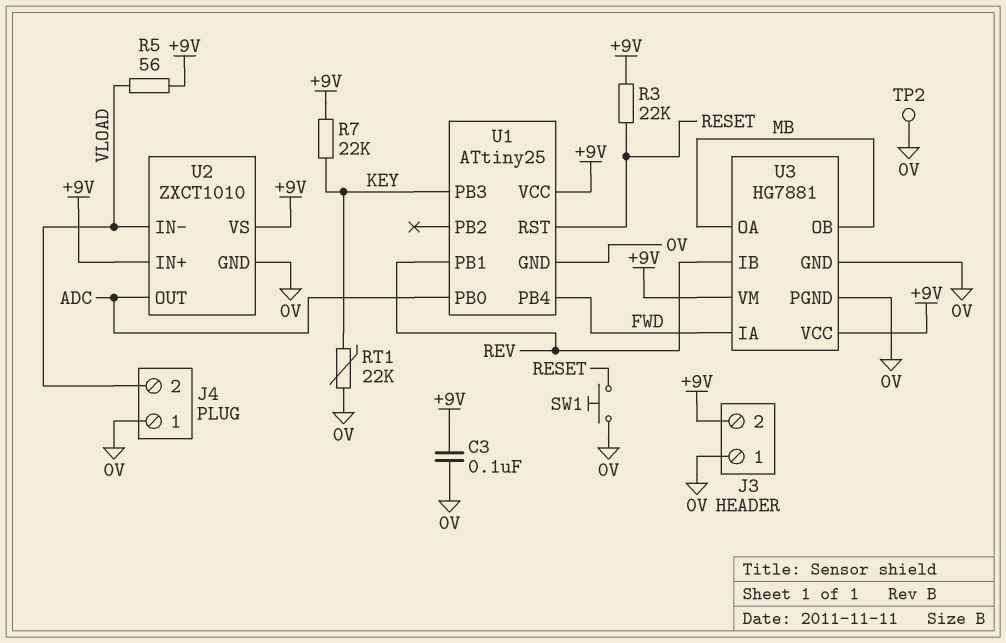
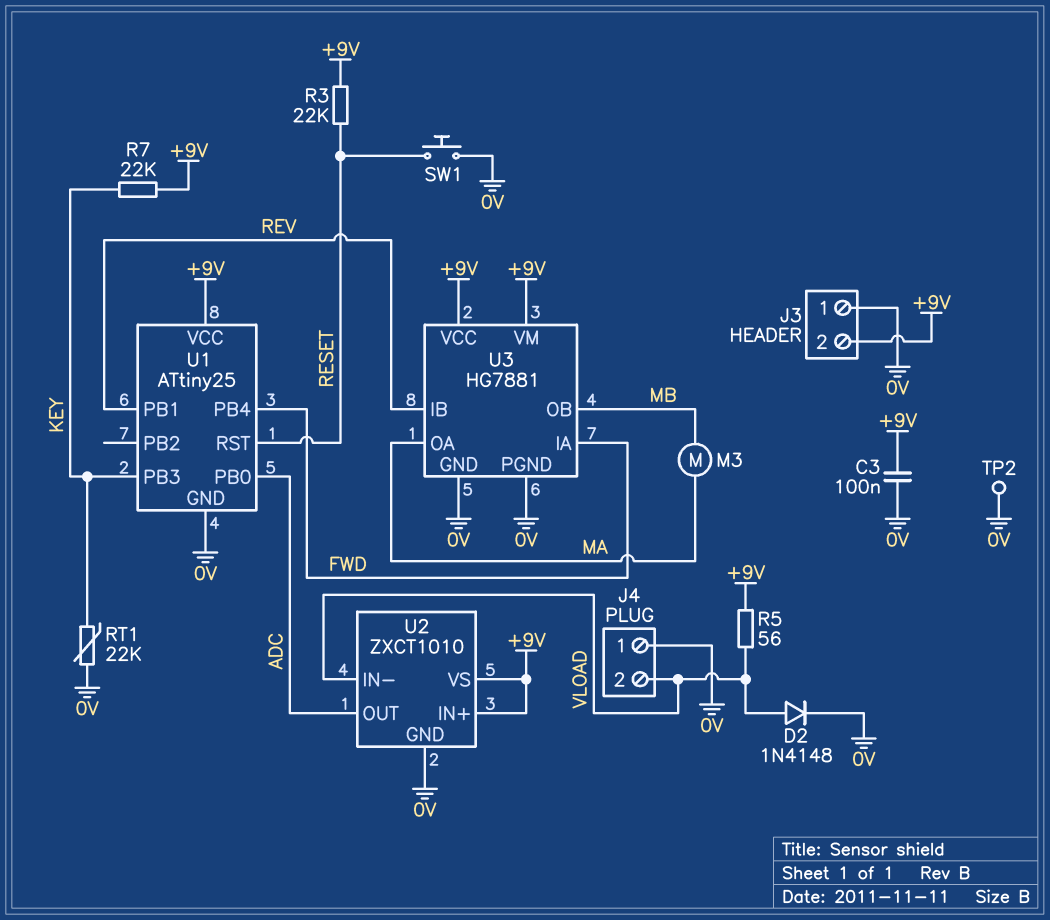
D2: none -> diode 1N4148 (A VLOAD, K 0V)
M3: none -> motor (MA, MB)
U3 pin OA: MB -> MA

